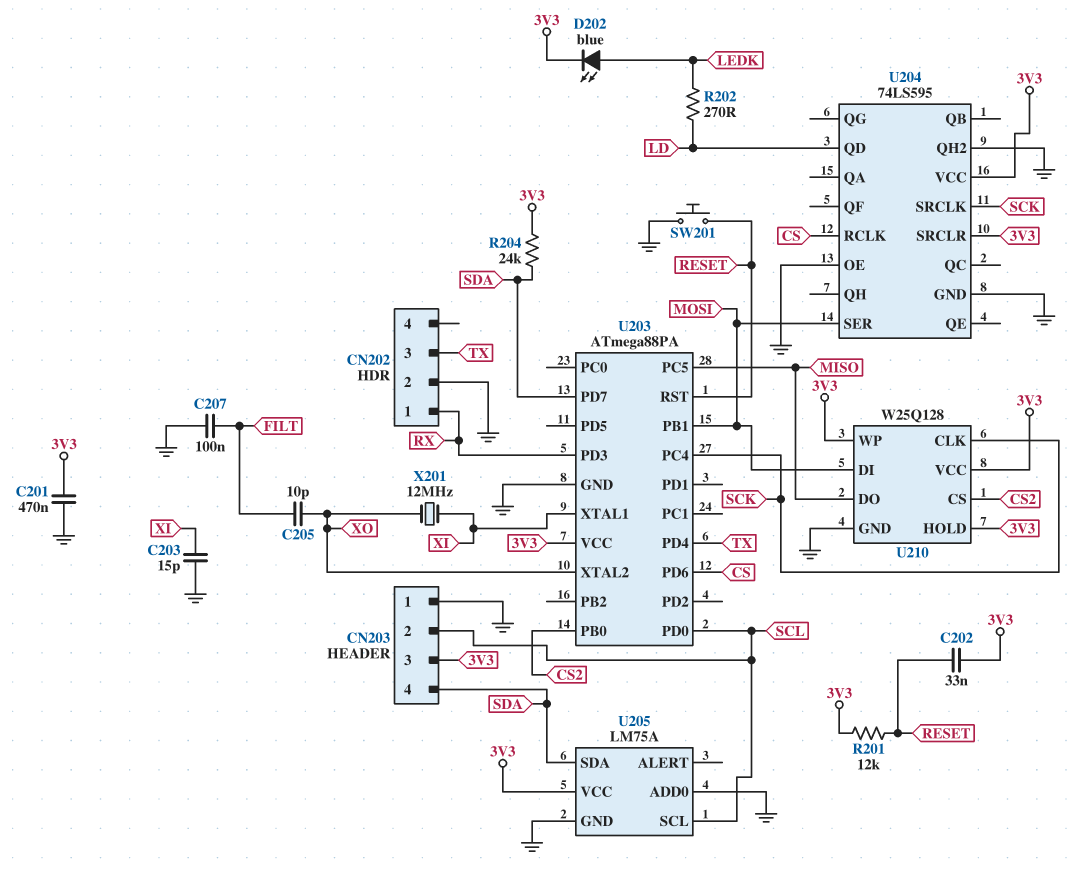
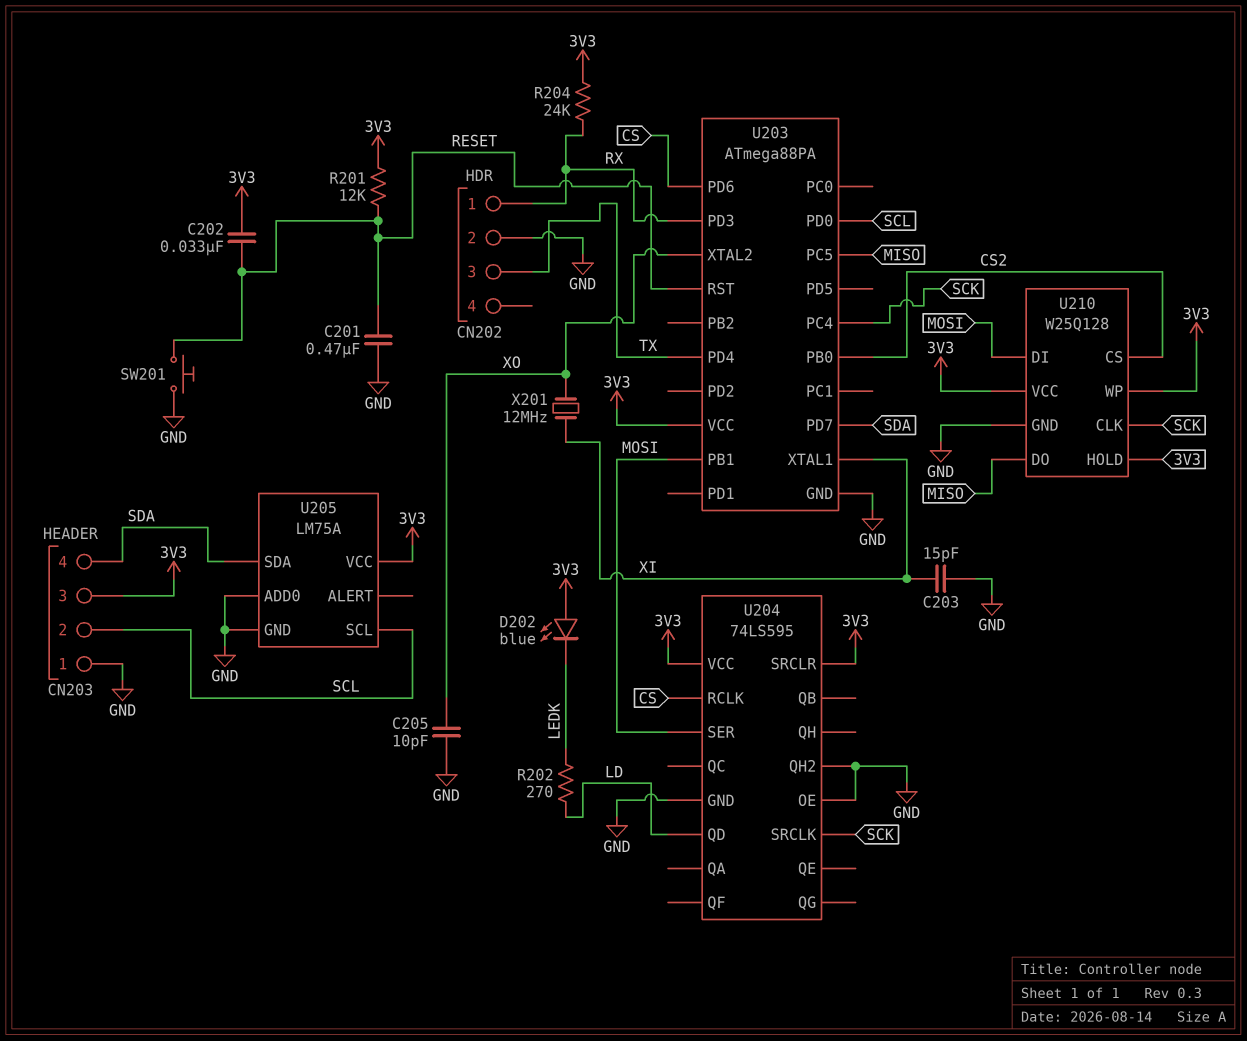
C201: 470nF (3V3, GND) -> 470nF (GND, RESET)
C205: 10pF (FILT, XO) -> 10pF (GND, XO)
C207: 100nF (FILT, GND) -> none
D202: LED blue (A LEDK, K 3V3) -> LED blue (A 3V3, K LEDK)
R204: 24k (3V3, SDA) -> 24k (3V3, RX)

